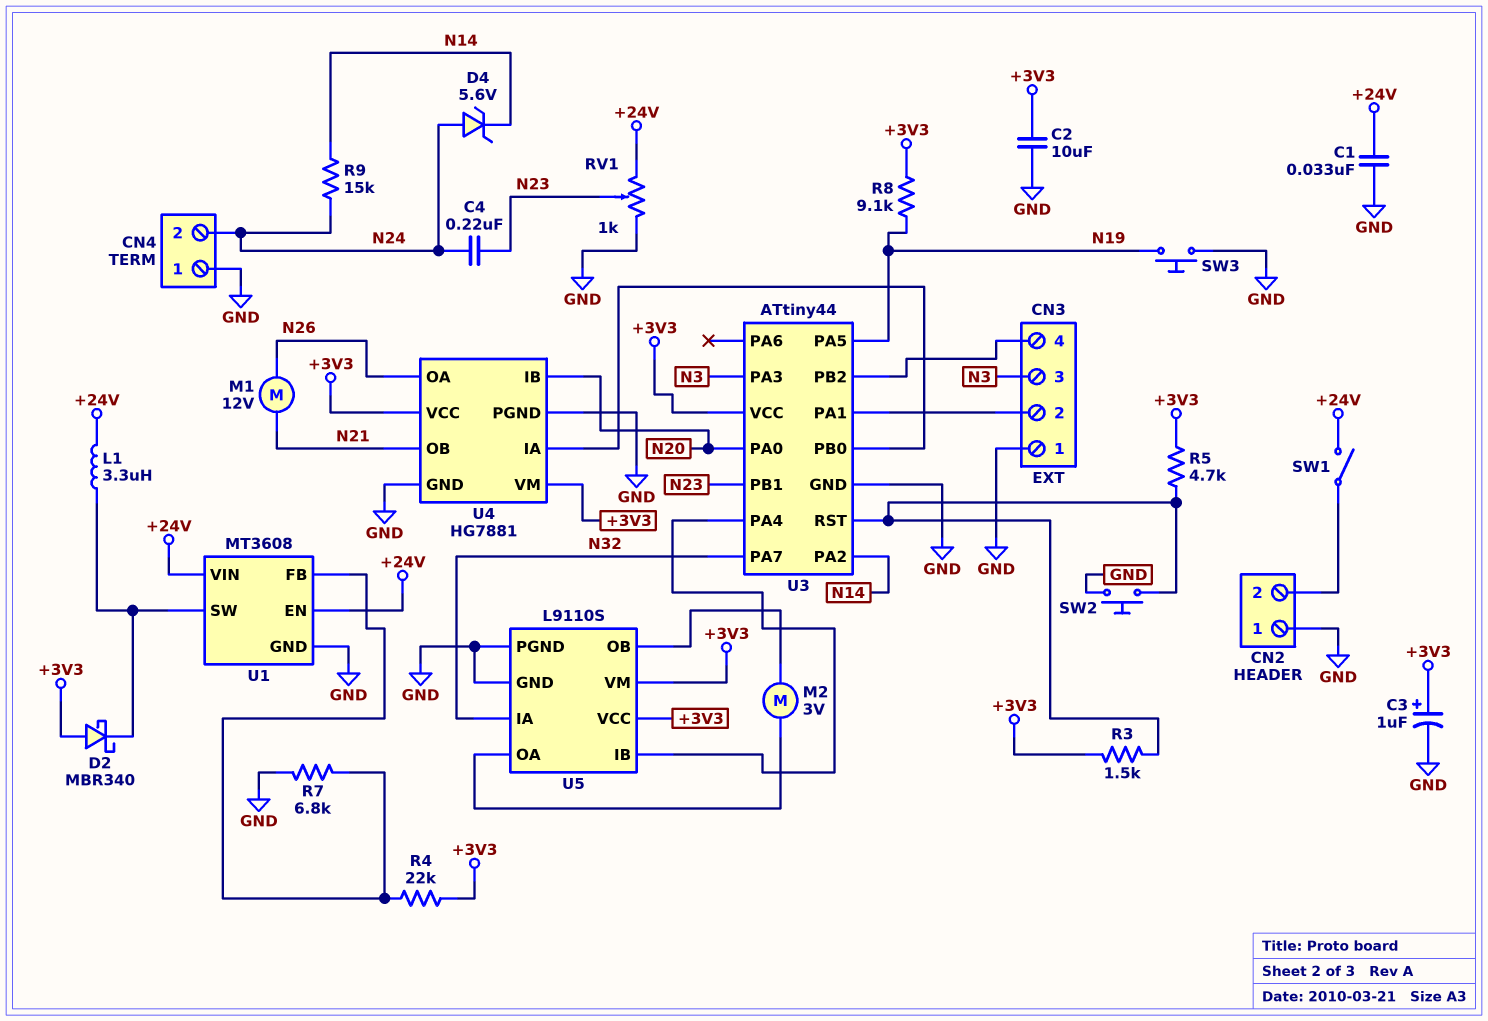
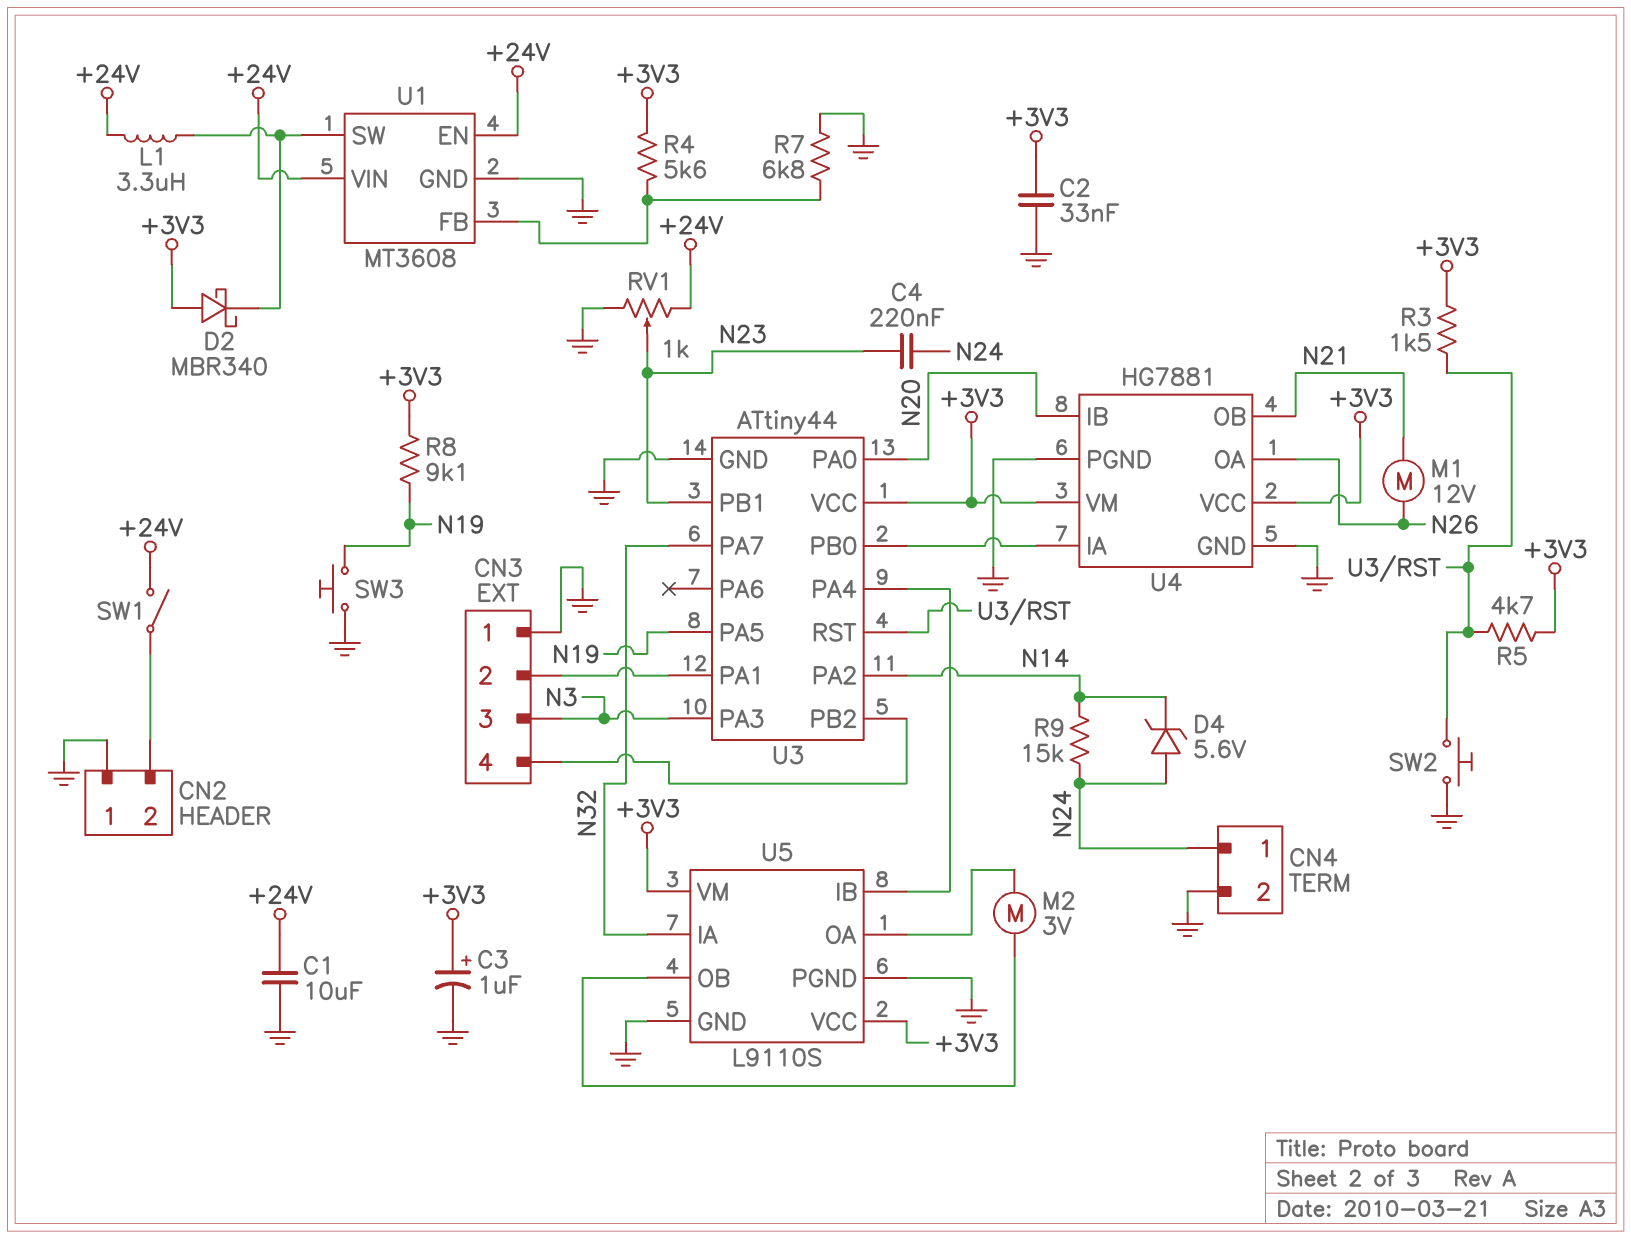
C1: 33nF (+24V, GND) -> 10uF (+24V, GND)
C2: 10uF (+3V3, GND) -> 33nF (+3V3, GND)
CN4 pin 1: GND -> N24
CN4 pin 2: N24 -> GND
R4: 22k (+3V3, U1/FB) -> 5.6k (+3V3, U1/FB)

